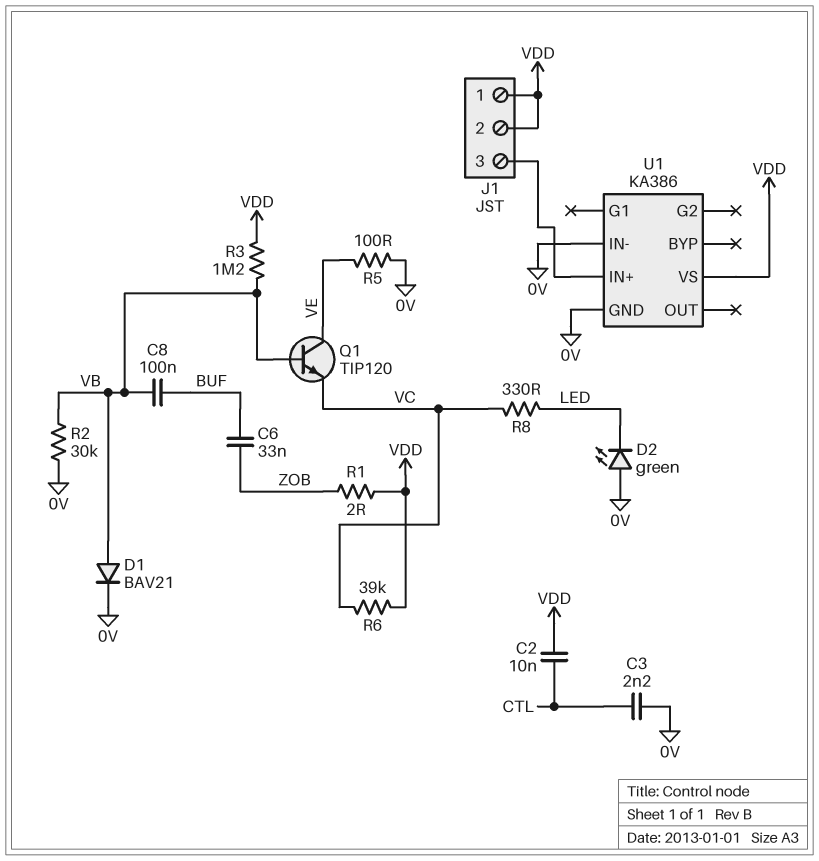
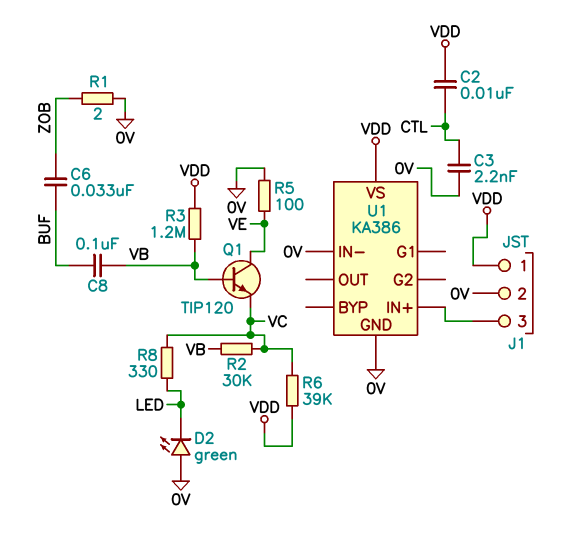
D1: diode BAV21 (A VB, K 0V) -> none
J1 pin 2: VDD -> 0V
R1: 2 (VDD, ZOB) -> 2 (0V, ZOB)
R2: 30k (0V, VB) -> 30k (VB, VC)

